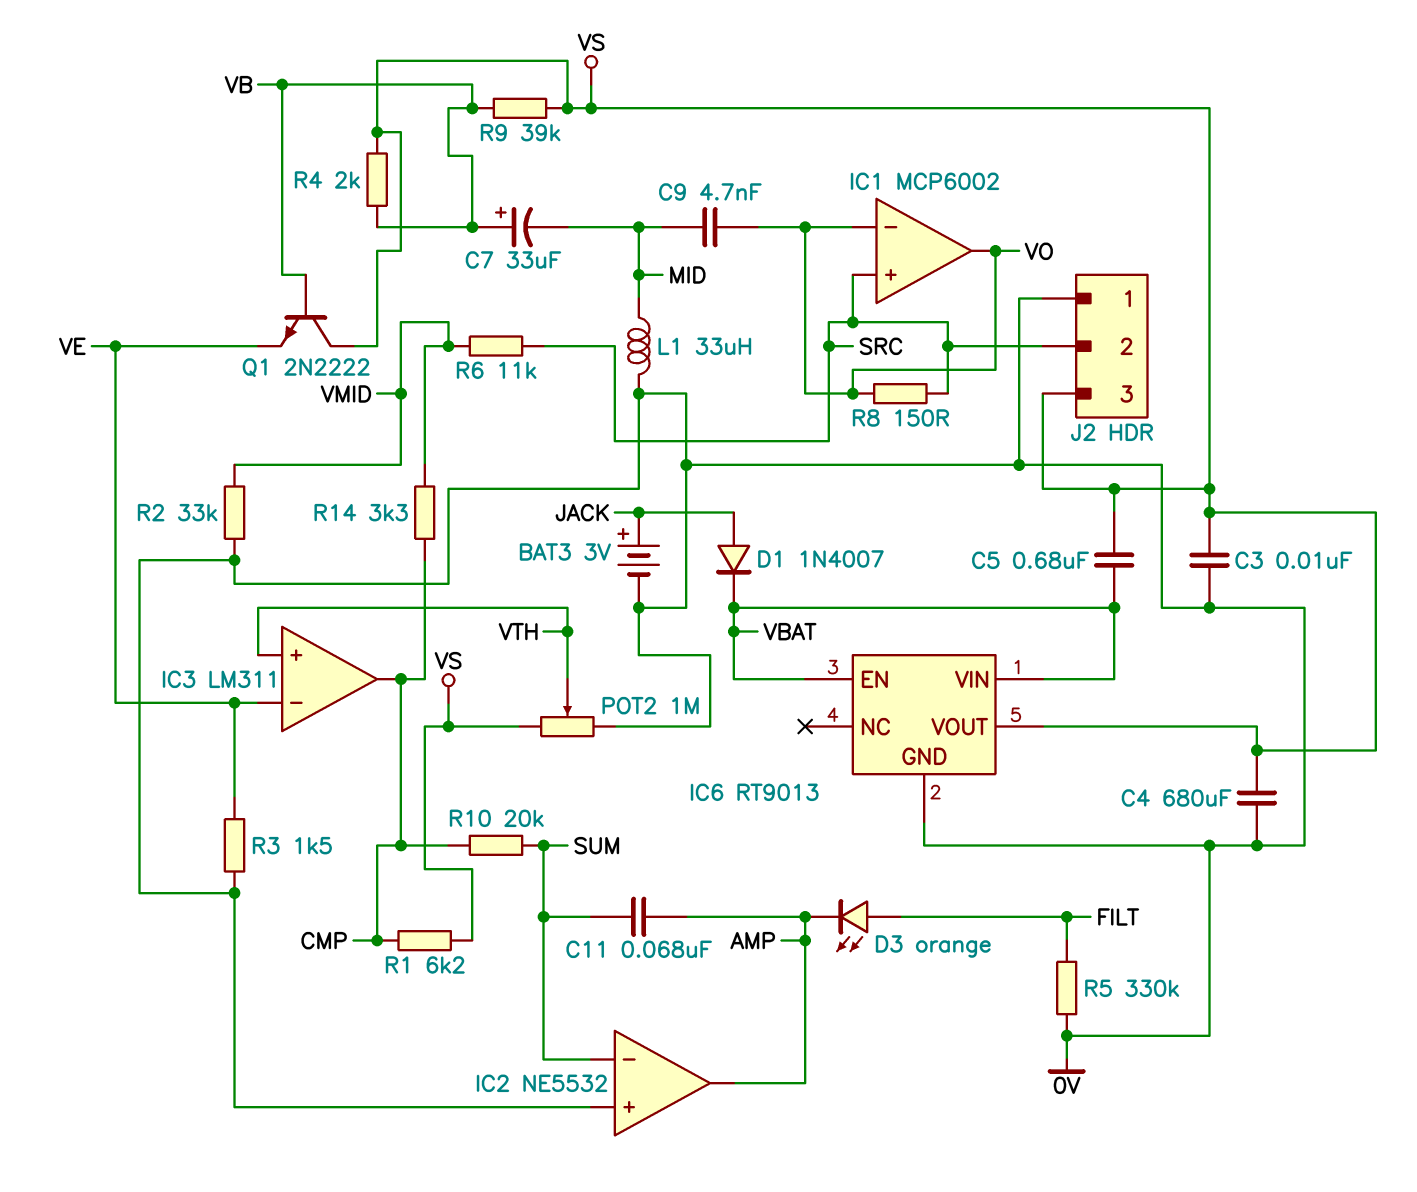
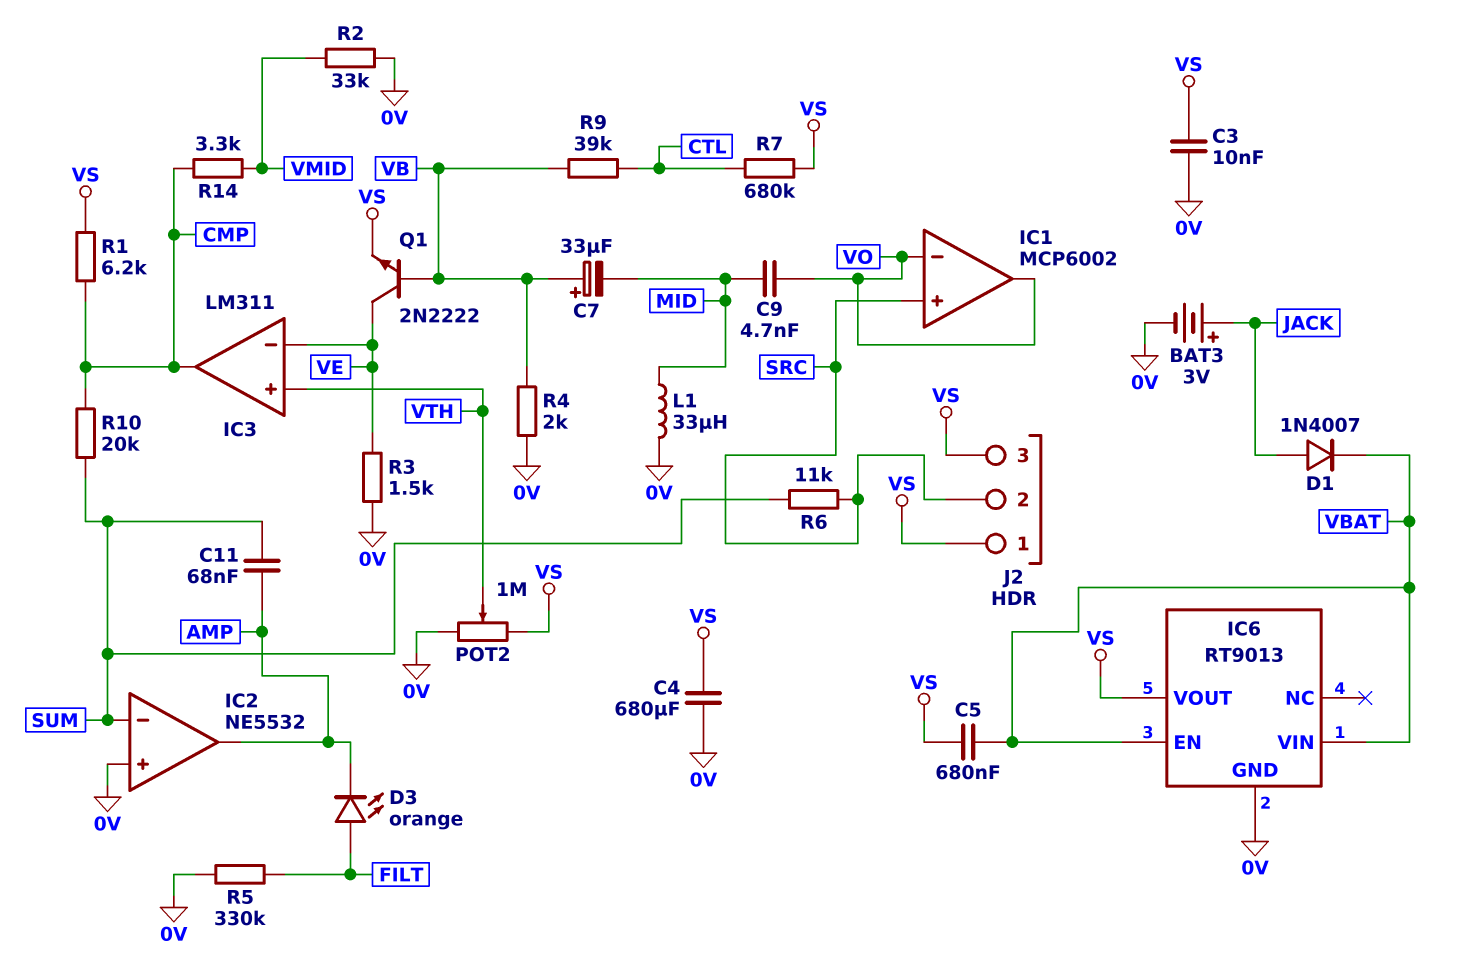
J2 pin 1: 0V -> VS
Q1: NPN 2N2222 (B VB, C VS, E VE) -> NPN 2N2222 (B VB, C VE, E VS)
R4: 2k (VB, VS) -> 2k (0V, VB)
R6: 11k (SRC, VMID) -> 11k (SRC, SUM)
R7: none -> 680k (CTL, VS)
R8: 150 (SRC, VO) -> none
R9: 39k (VB, VS) -> 39k (CTL, VB)

